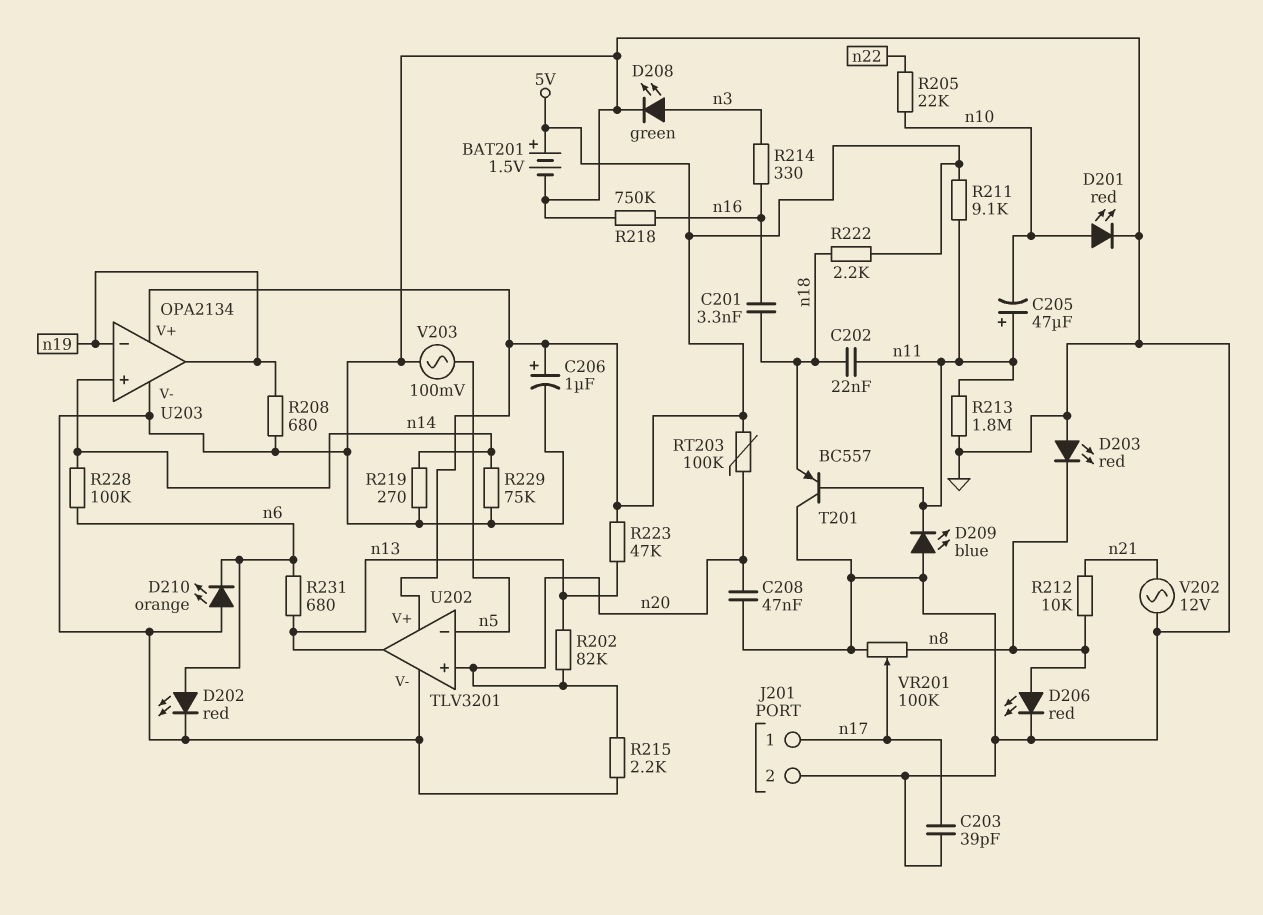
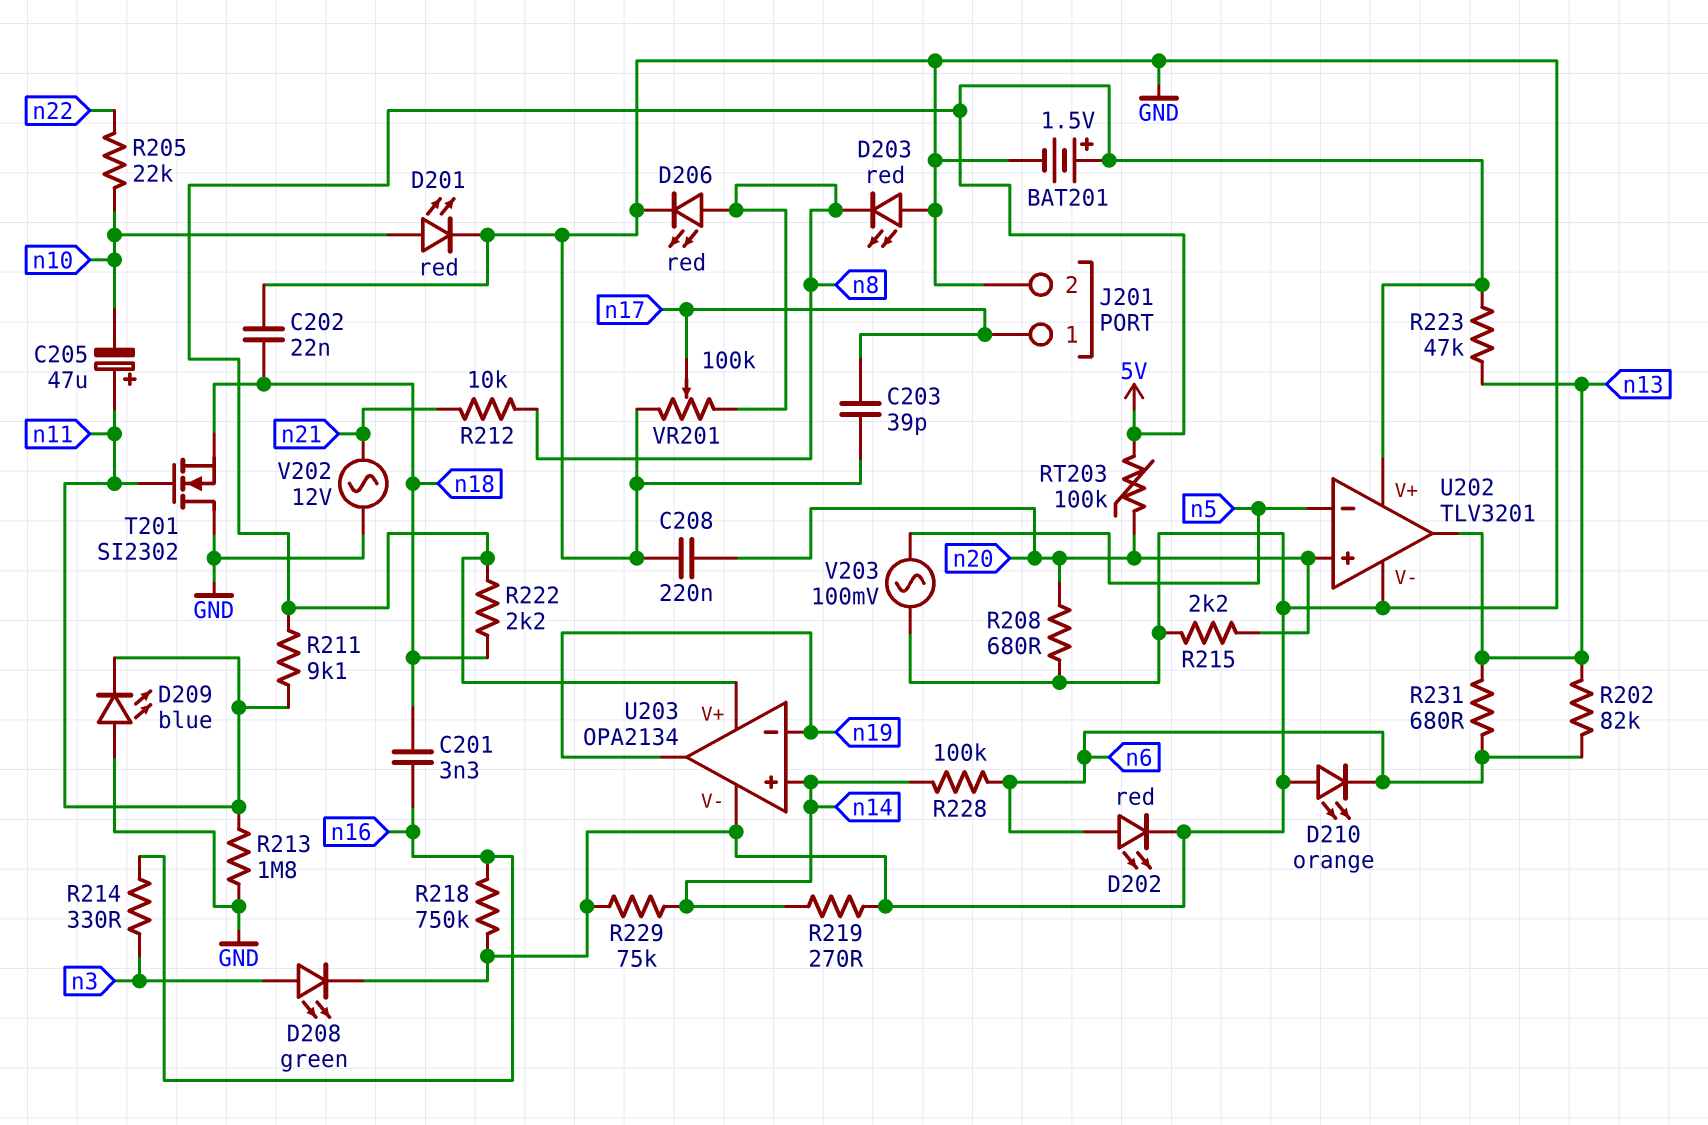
C202: 22nF (n11, n18) -> 22nF (GND, n18)
C206: 1uF (plus 5V, minus GND) -> none
C208: 47nF (GND, n20) -> 220nF (GND, n20)
R202: 82k (n13, n20) -> 82k (n6, n13)
R208: 680 (GND, n19) -> 680 (GND, n20)
T201: PNP BC557 (B n11, C GND, E n18) -> NMOS SI2302 (G n11, D GND, S n18)

